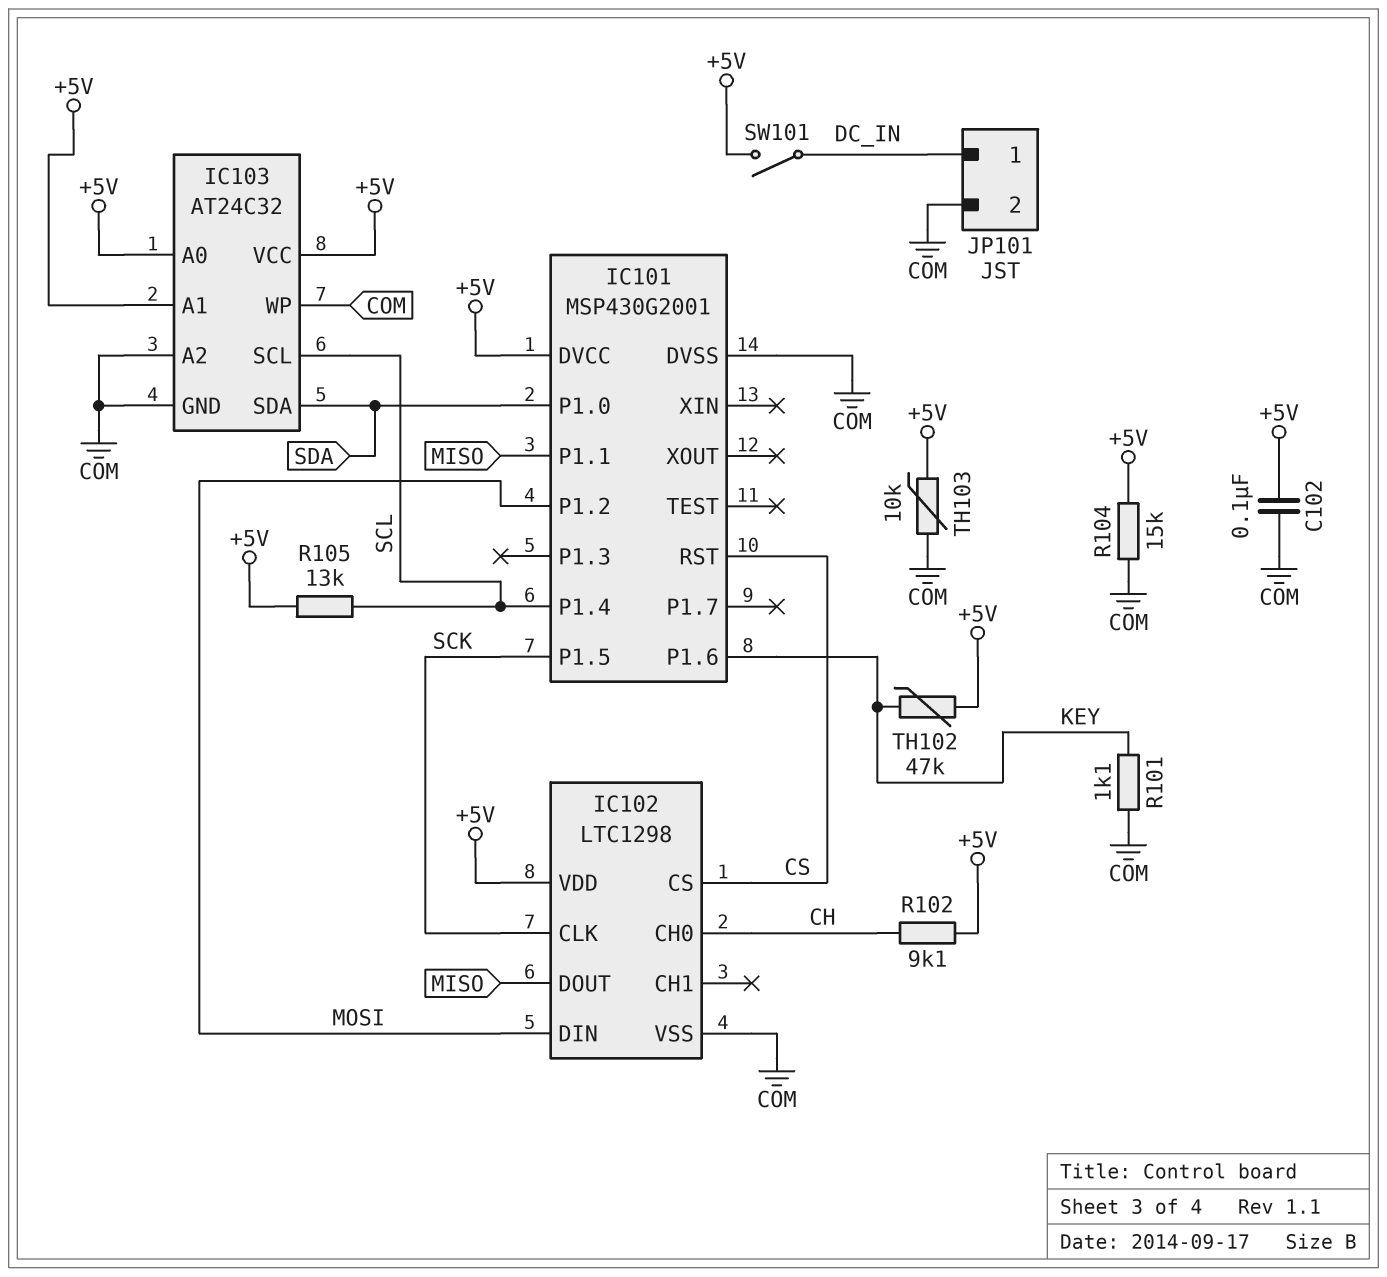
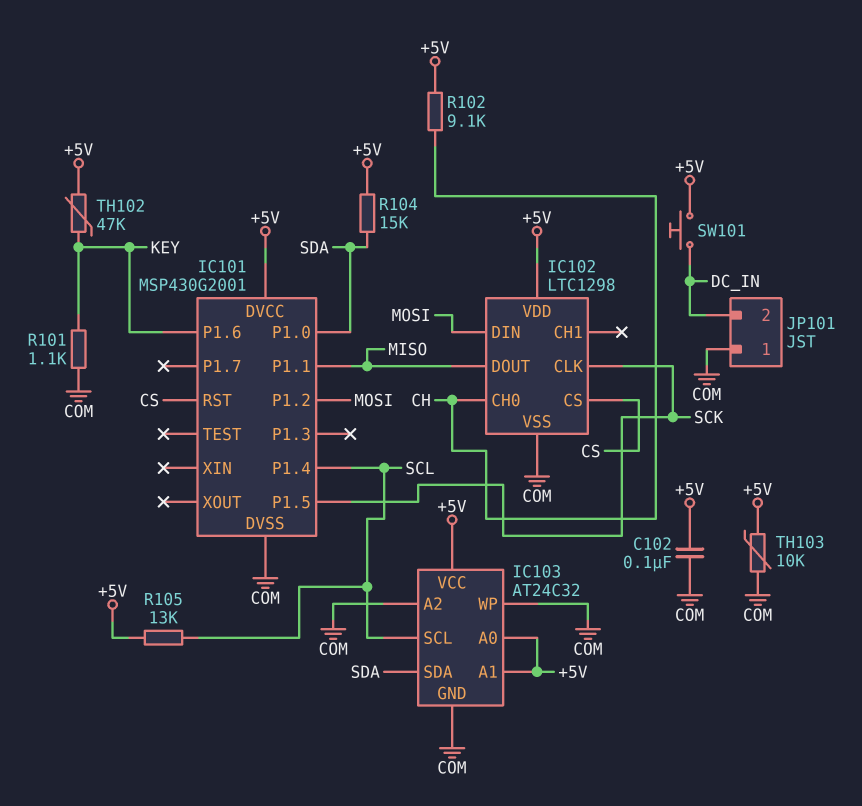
JP101 pin 1: DC_IN -> COM
JP101 pin 2: COM -> DC_IN
R104: 15k (+5V, COM) -> 15k (+5V, SDA)
SW101: switch (+5V, DC_IN) -> button (+5V, DC_IN)

